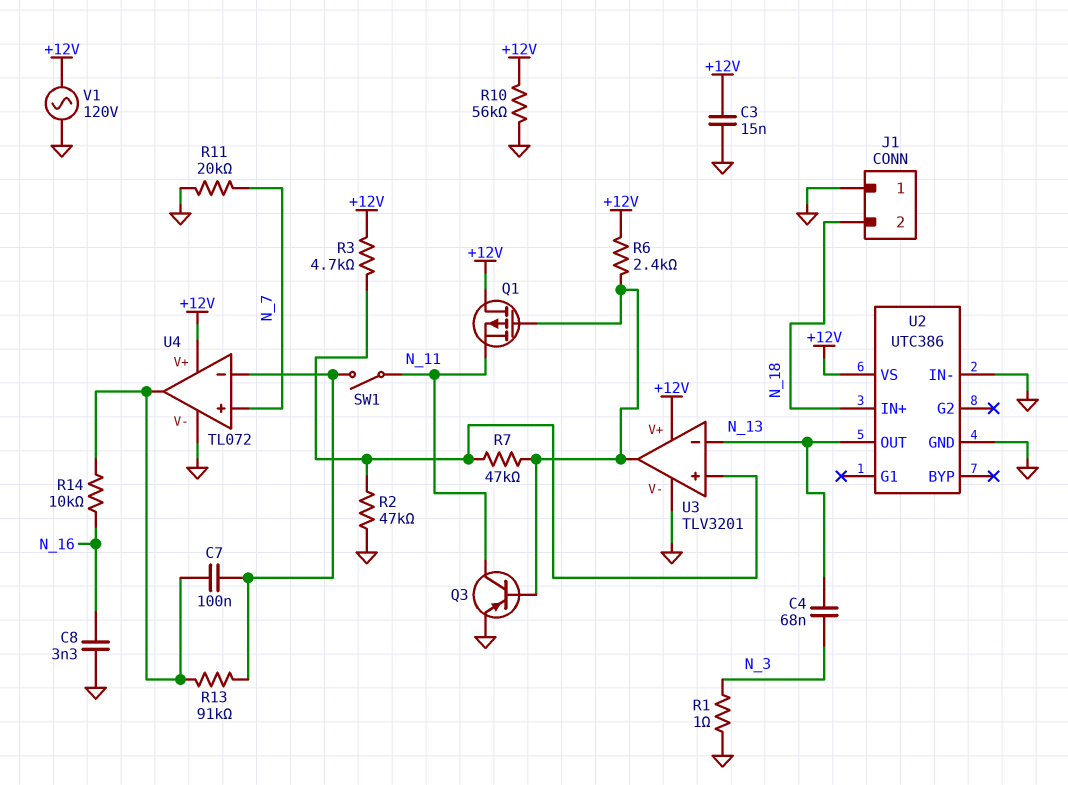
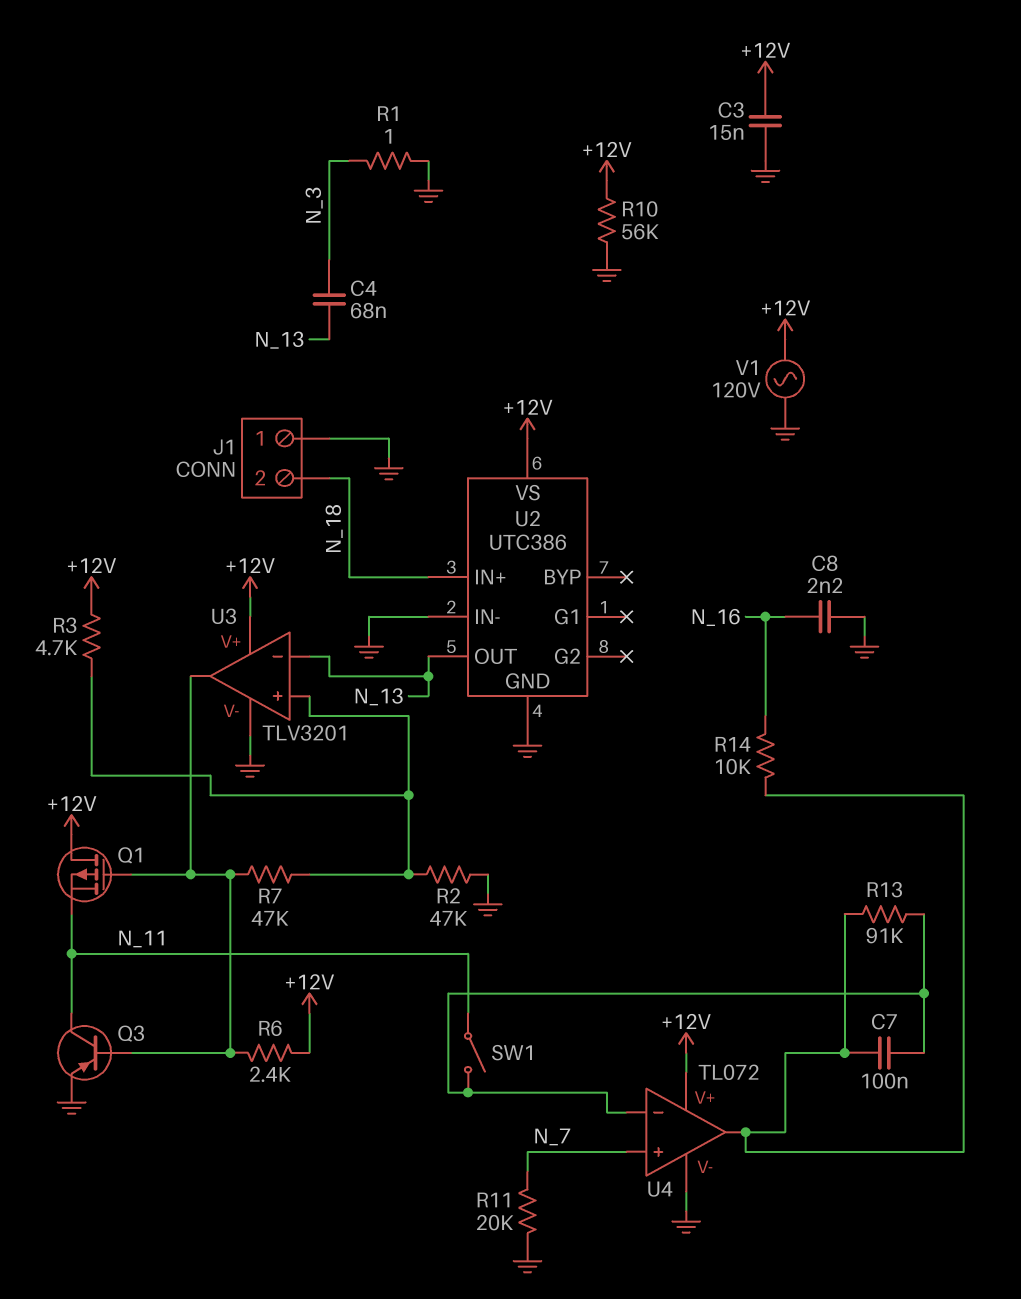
C8: 3.3nF (GND, N_16) -> 2.2nF (GND, N_16)

